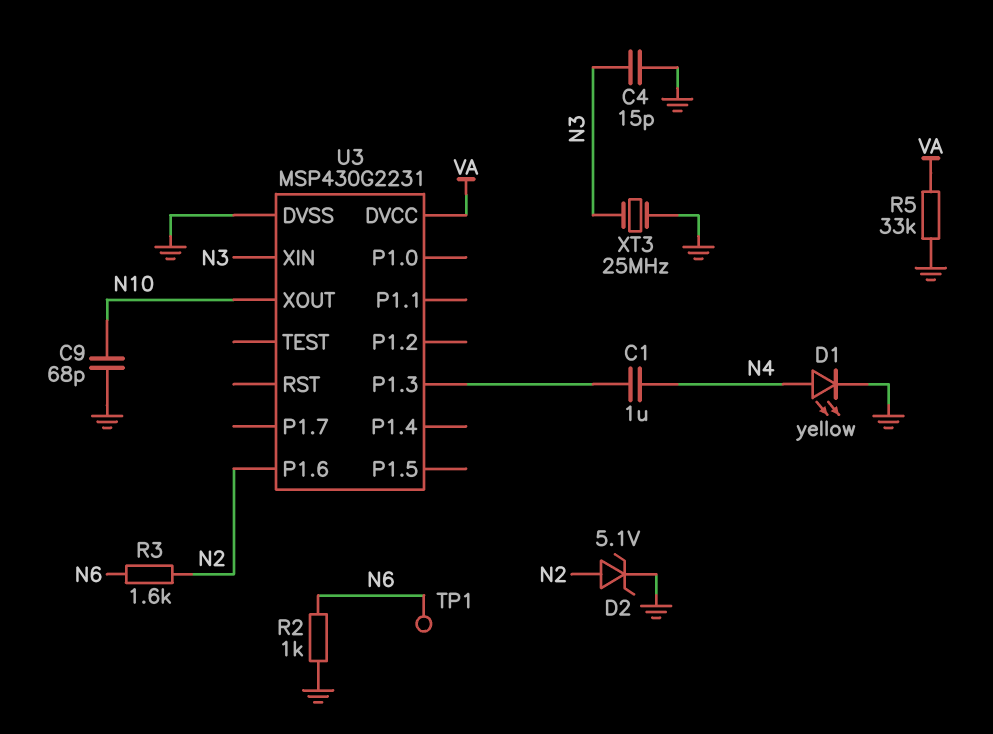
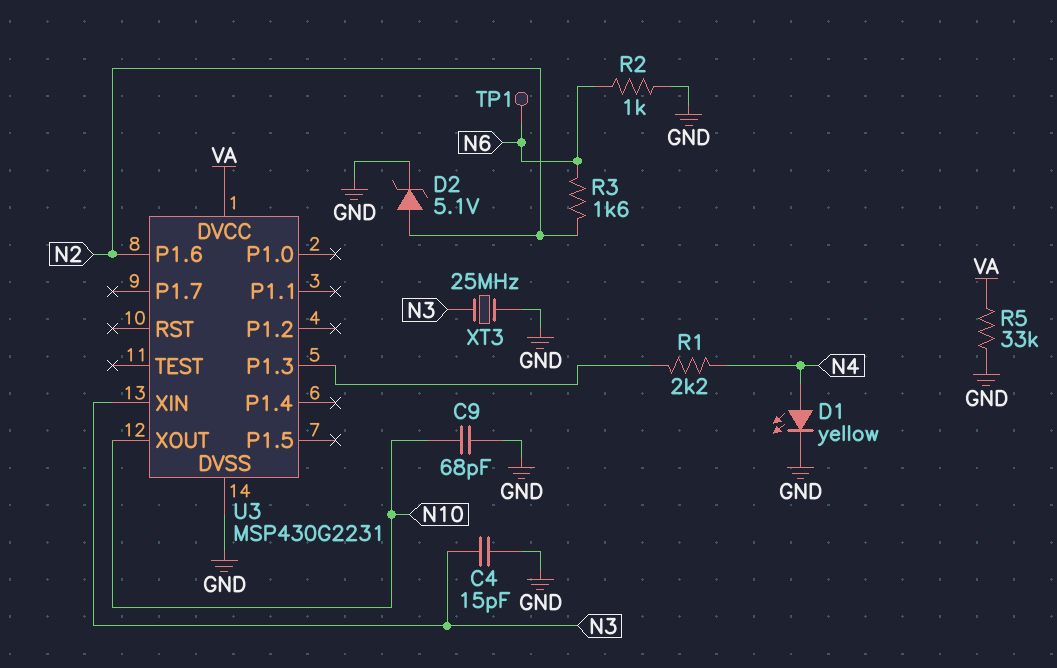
C1: 1uF (N4, U3/P1.3) -> none
R1: none -> 2.2k (N4, U3/P1.3)

